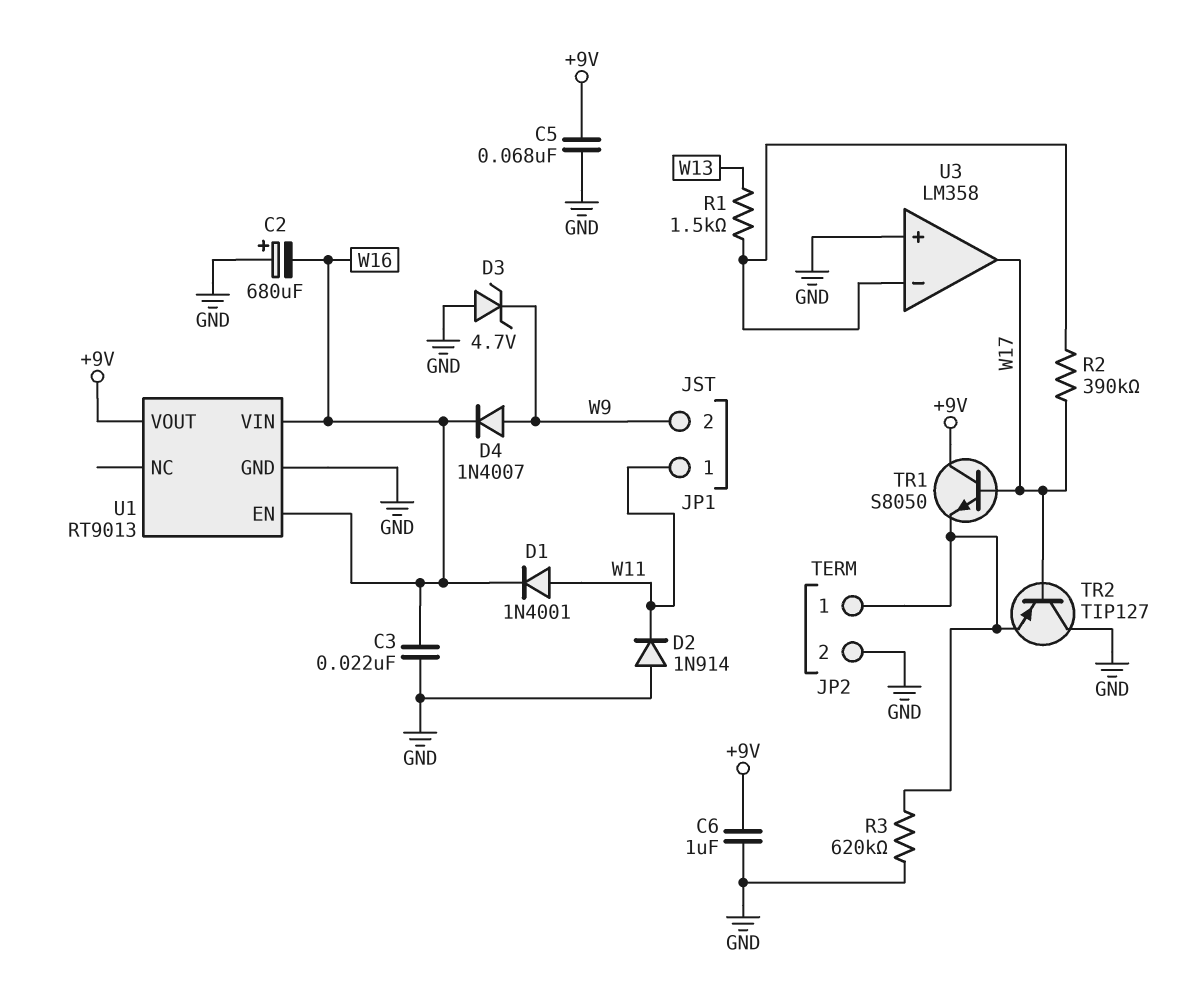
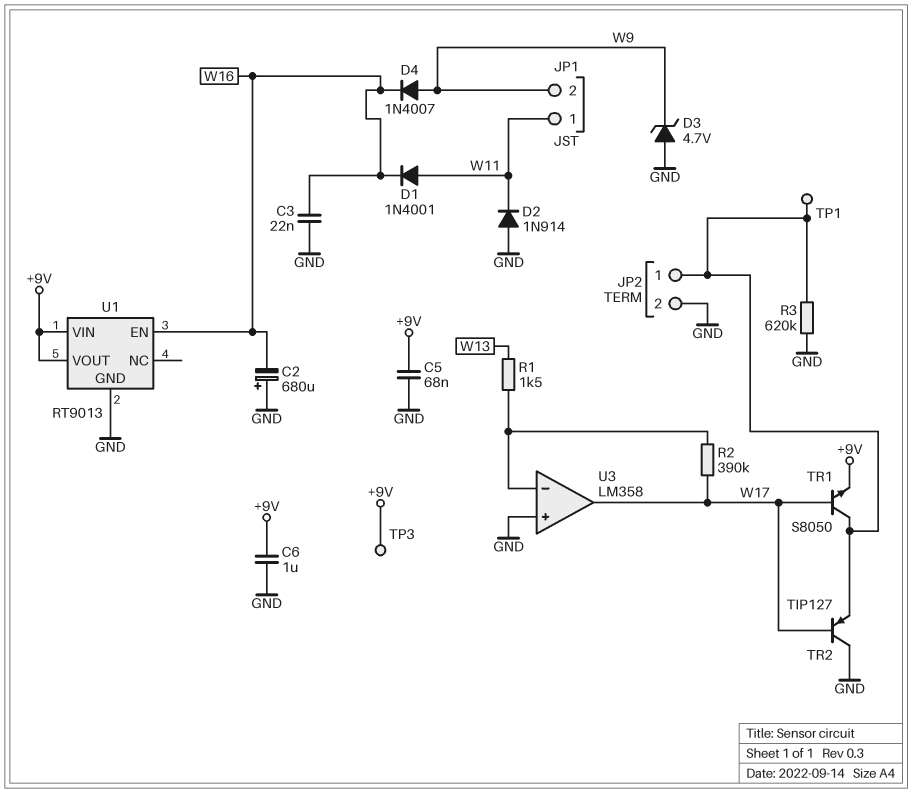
TP1: none -> test point (JP2/1)
TP3: none -> test point (+9V)
TR1: NPN S8050 (B W17, C +9V, E JP2/1) -> NPN S8050 (B W17, C JP2/1, E +9V)
U1 pin VIN: W16 -> +9V

